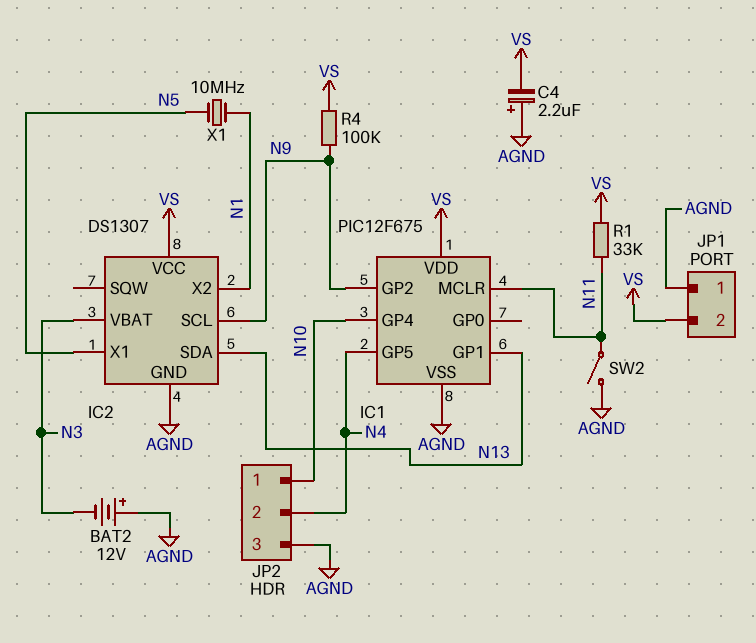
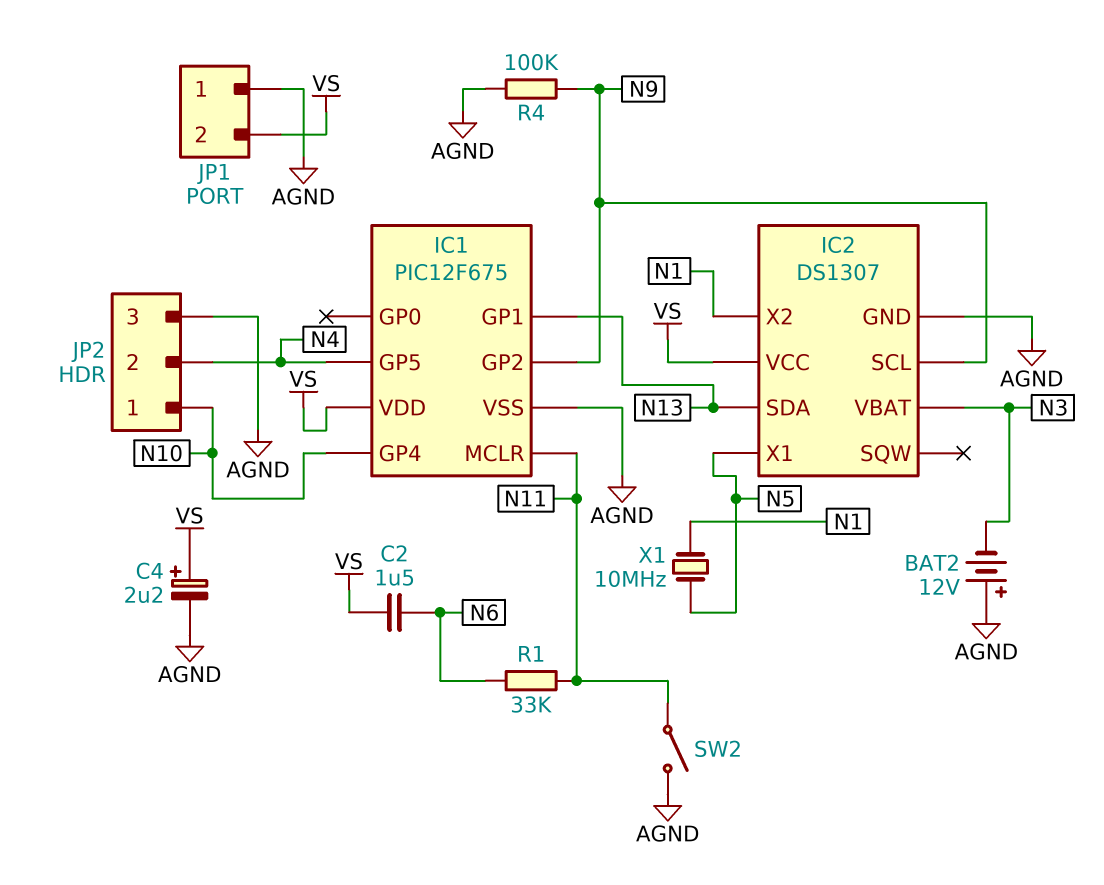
C2: none -> 1.5uF (N6, VS)
C4: 2.2uF (plus AGND, minus VS) -> 2.2uF (plus VS, minus AGND)
R1: 33k (N11, VS) -> 33k (N6, N11)
R4: 100k (N9, VS) -> 100k (AGND, N9)

